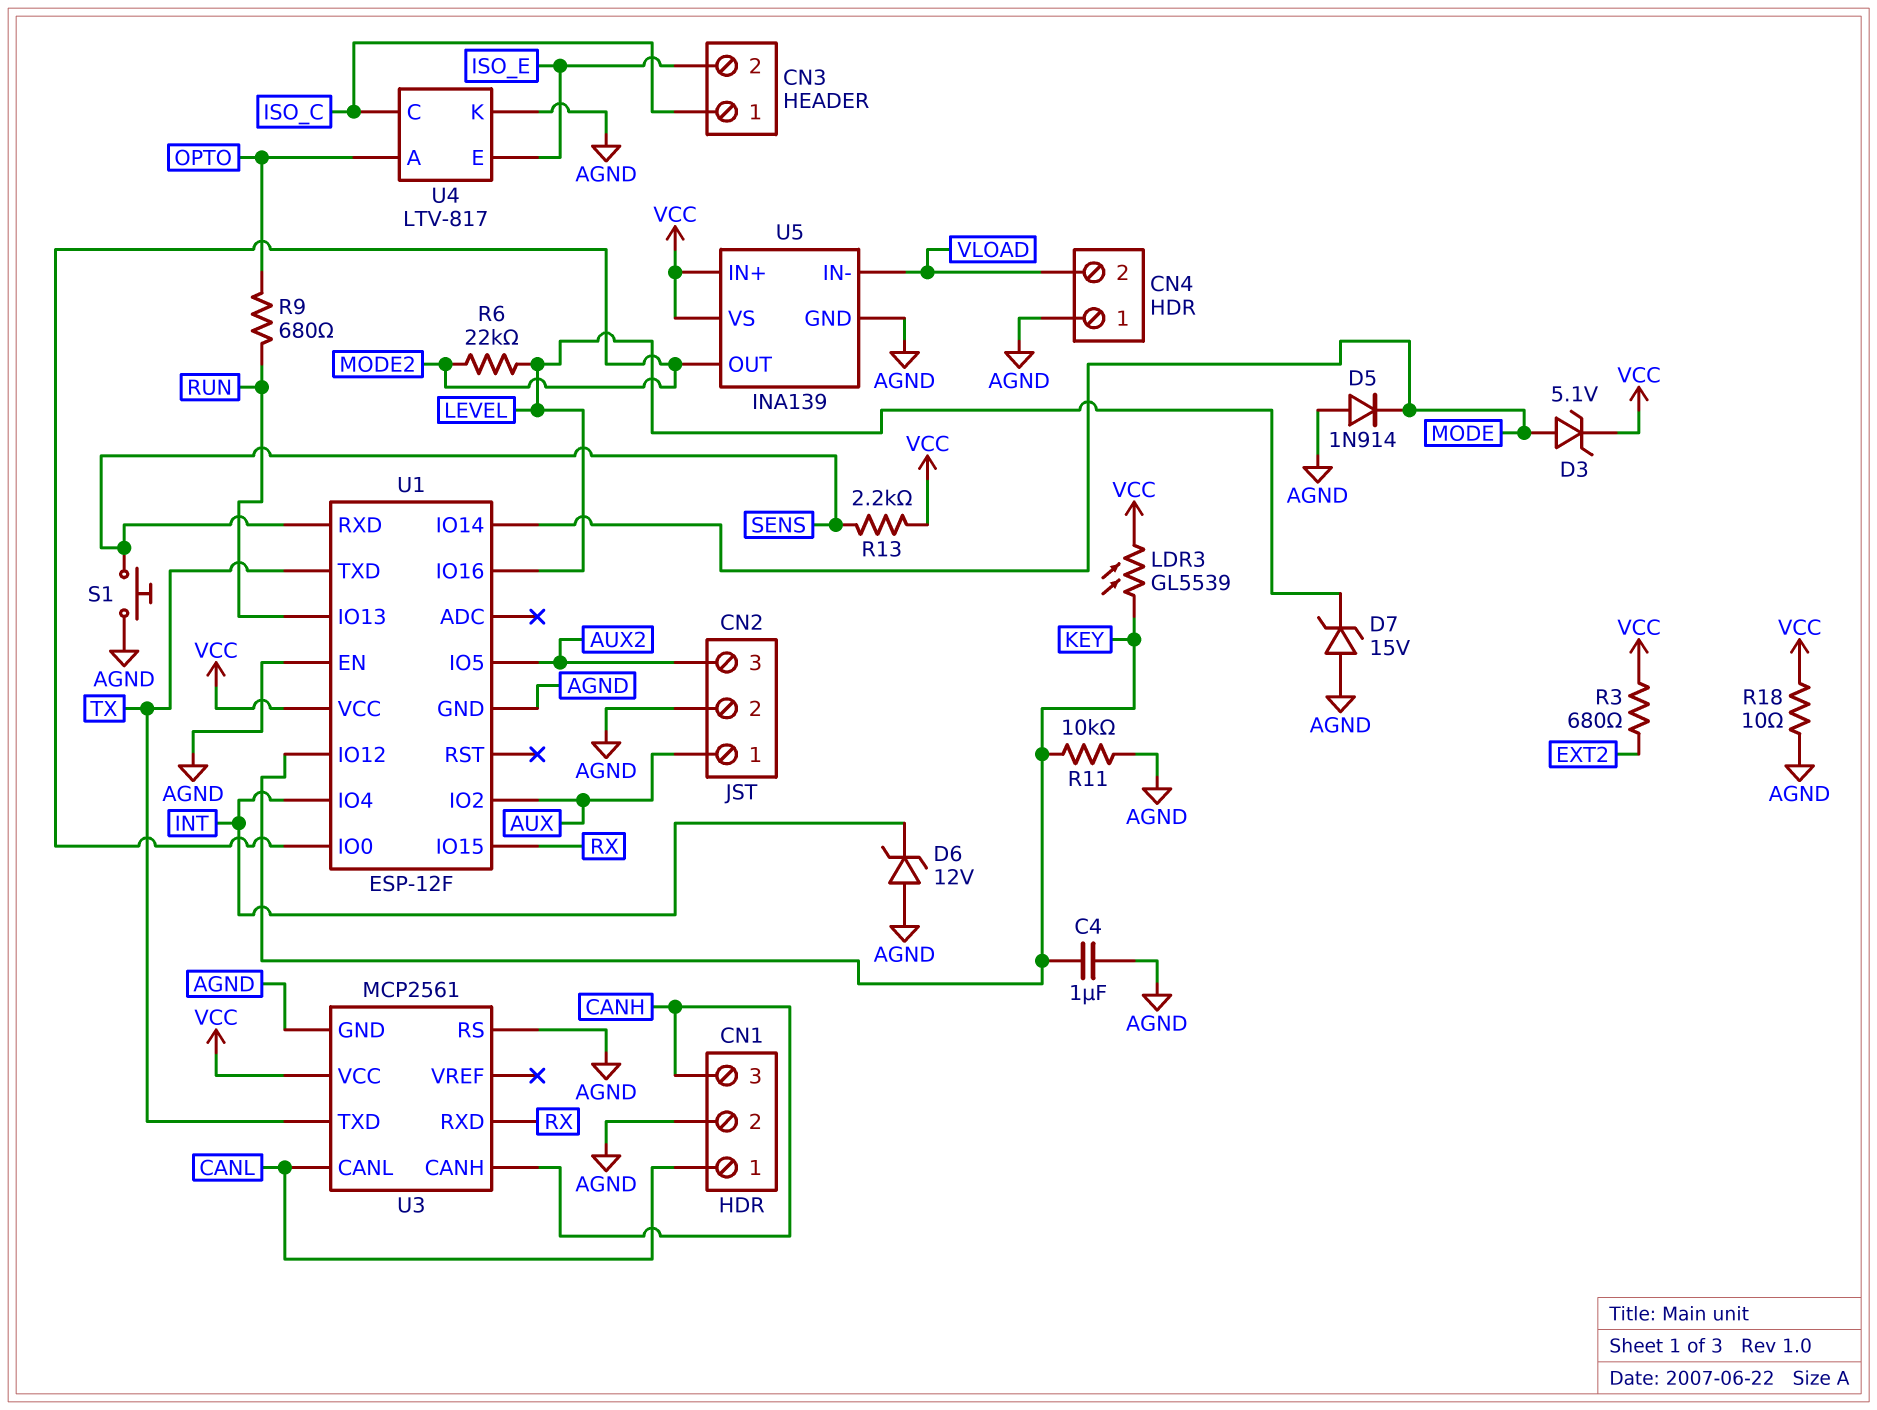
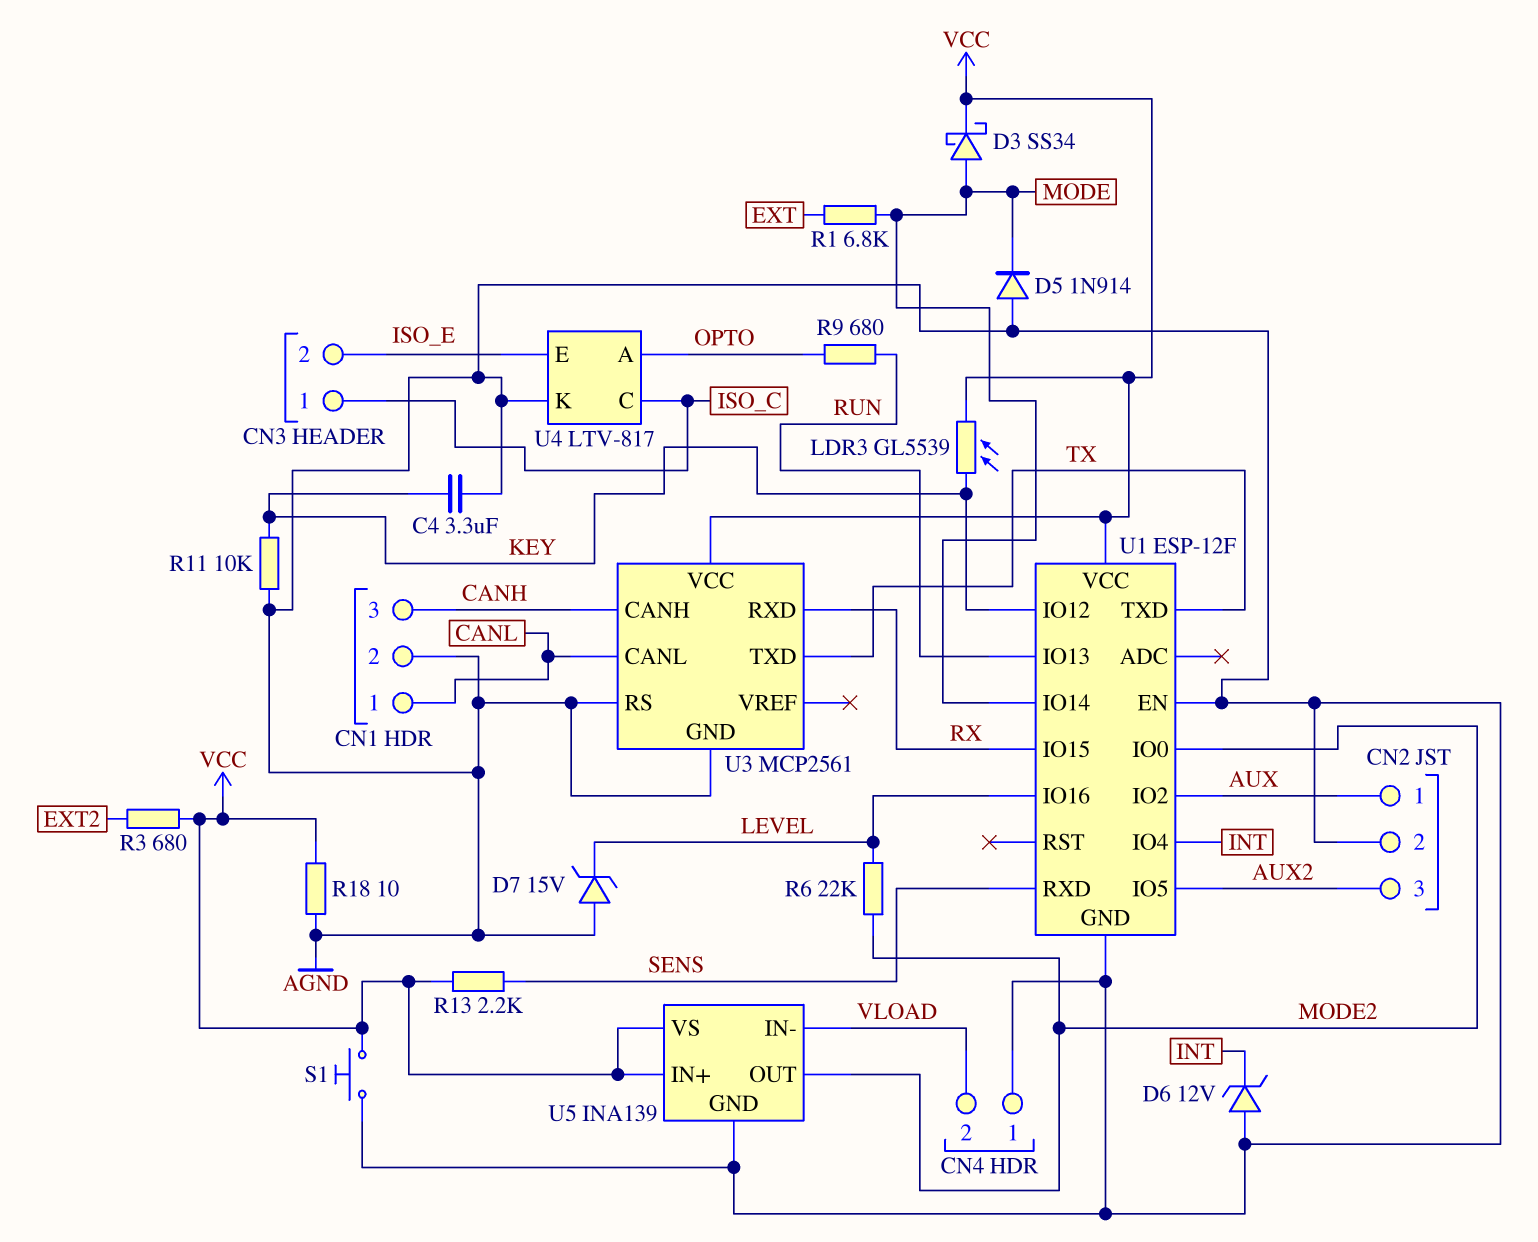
C4: 1uF (AGND, KEY) -> 3.3uF (AGND, KEY)
D3: zener 5.1V (A MODE, K VCC) -> schottky SS34 (A MODE, K VCC)
R1: none -> 6.8k (EXT, MODE)
S1: button (AGND, SENS) -> button (AGND, VCC)

